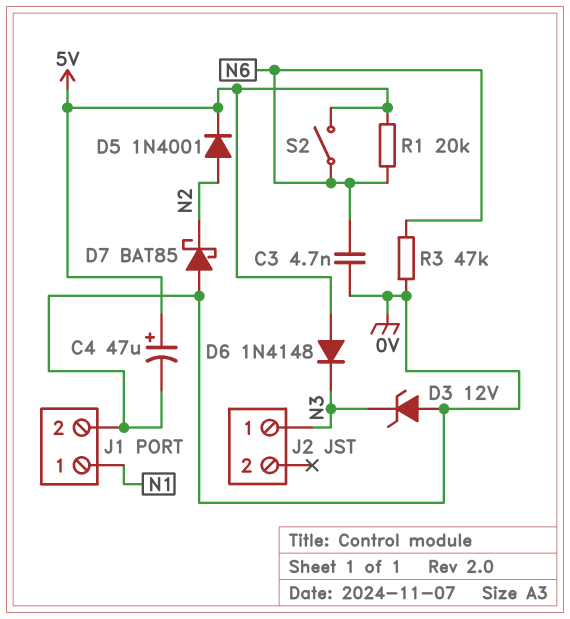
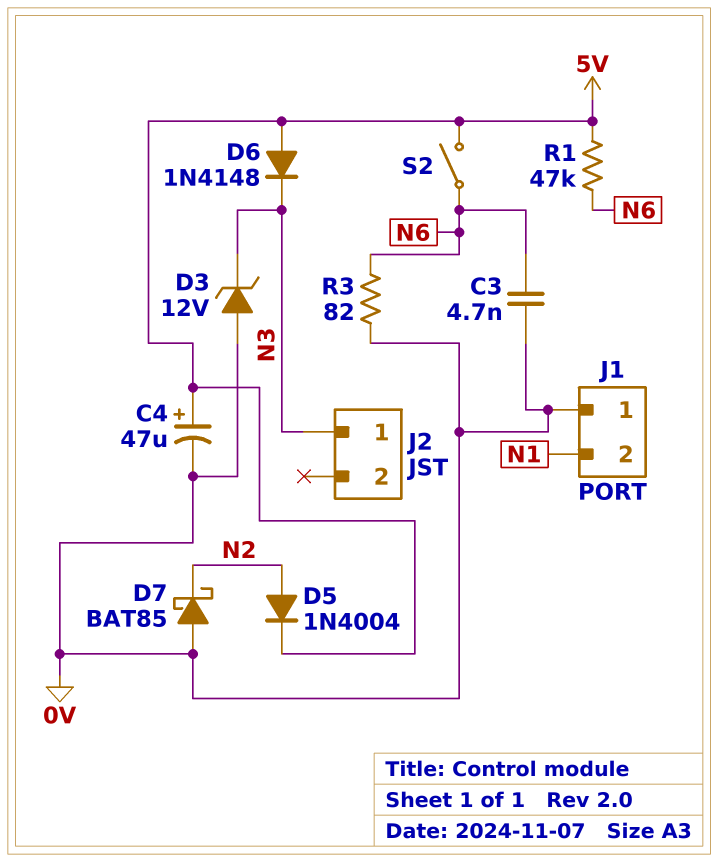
D5: diode 1N4001 (A N2, K 5V) -> diode 1N4004 (A N2, K 5V)
J1 pin 1: N1 -> 0V
J1 pin 2: 0V -> N1
R1: 20k (5V, N6) -> 47k (5V, N6)
R3: 47k (0V, N6) -> 82 (0V, N6)

